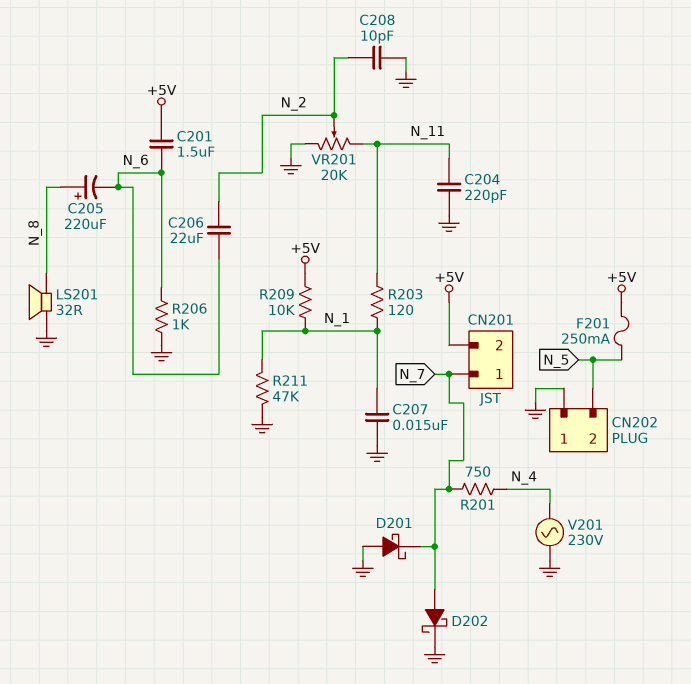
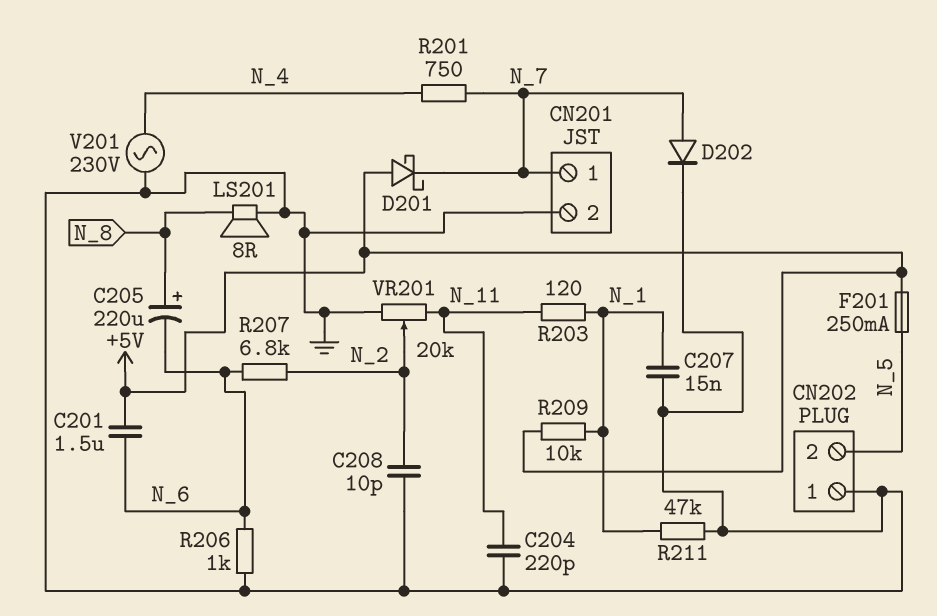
C206: 22uF (N_2, N_6) -> none
CN201 pin 2: +5V -> GND
D201: schottky (A GND, K N_7) -> schottky (A +5V, K N_7)
D202: schottky (A N_7, K GND) -> diode (A N_7, K GND)
LS201: speaker 32R (GND, N_8) -> speaker 8R (GND, N_8)
R207: none -> 6.8k (N_2, N_6)

